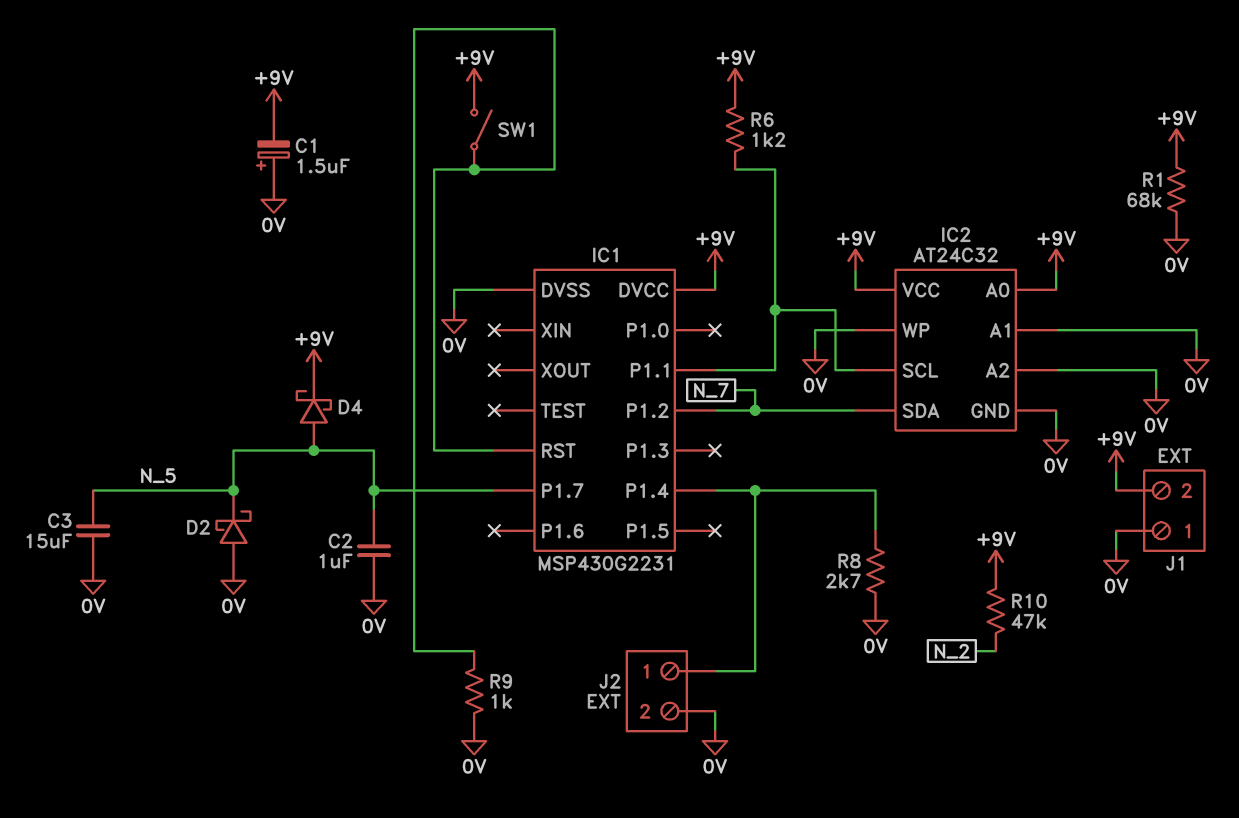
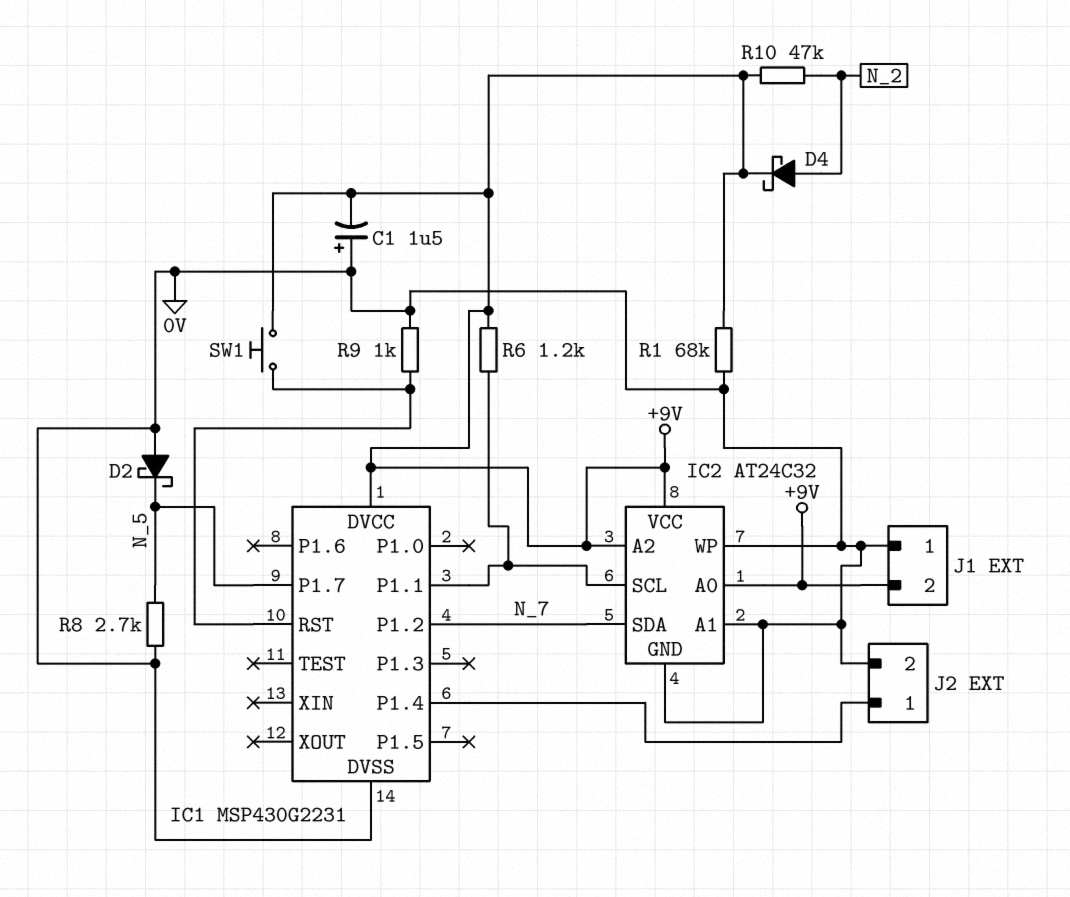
C2: 1uF (0V, N_5) -> none
C3: 15uF (0V, N_5) -> none
D4: schottky (A N_5, K +9V) -> schottky (A N_2, K +9V)
IC2 pin A2: 0V -> +9V
R8: 2.7k (0V, IC1/P1.4) -> 2.7k (0V, N_5)
SW1: switch (+9V, IC1/RST) -> button (+9V, IC1/RST)

